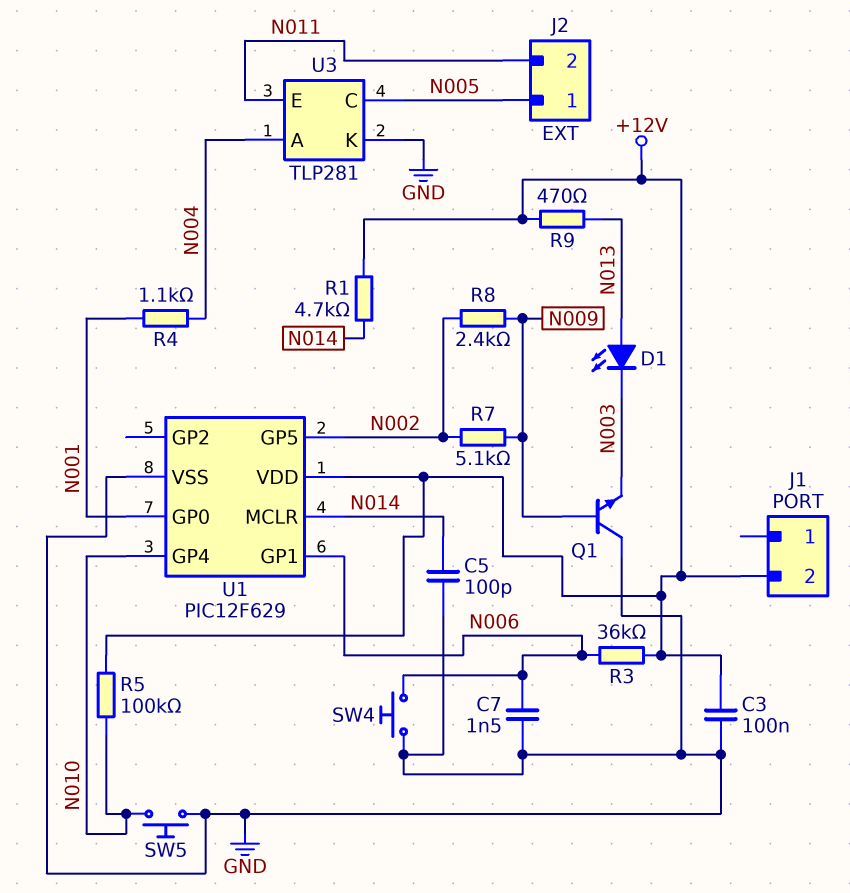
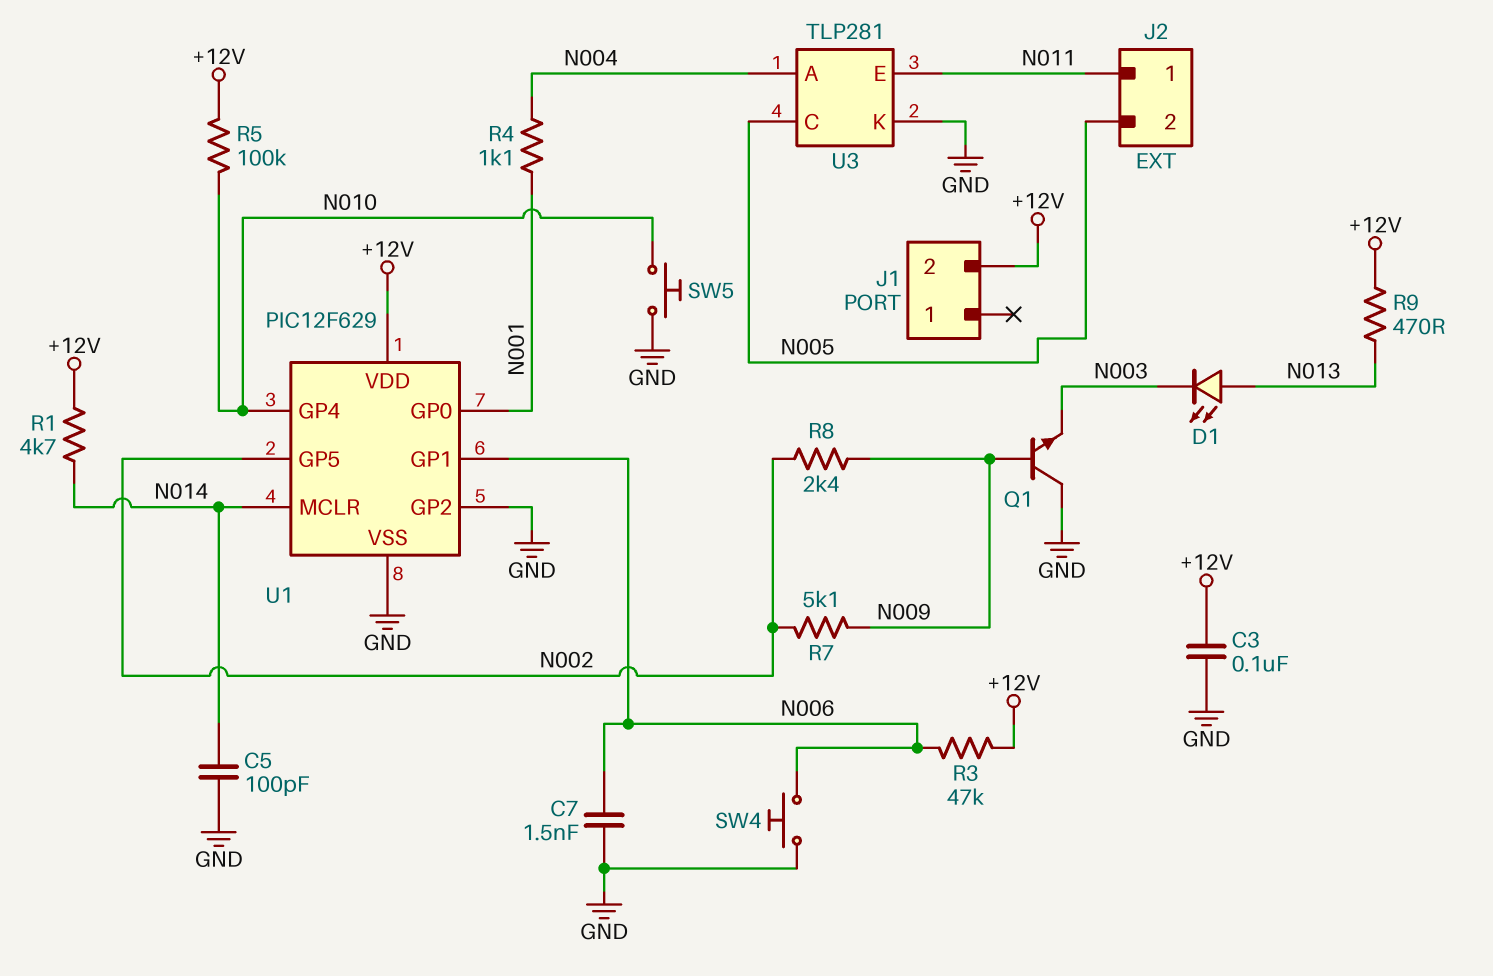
J2 pin 1: N005 -> N011
J2 pin 2: N011 -> N005
R3: 36k (+12V, N006) -> 47k (+12V, N006)
U1 pin GP2: none -> GND

